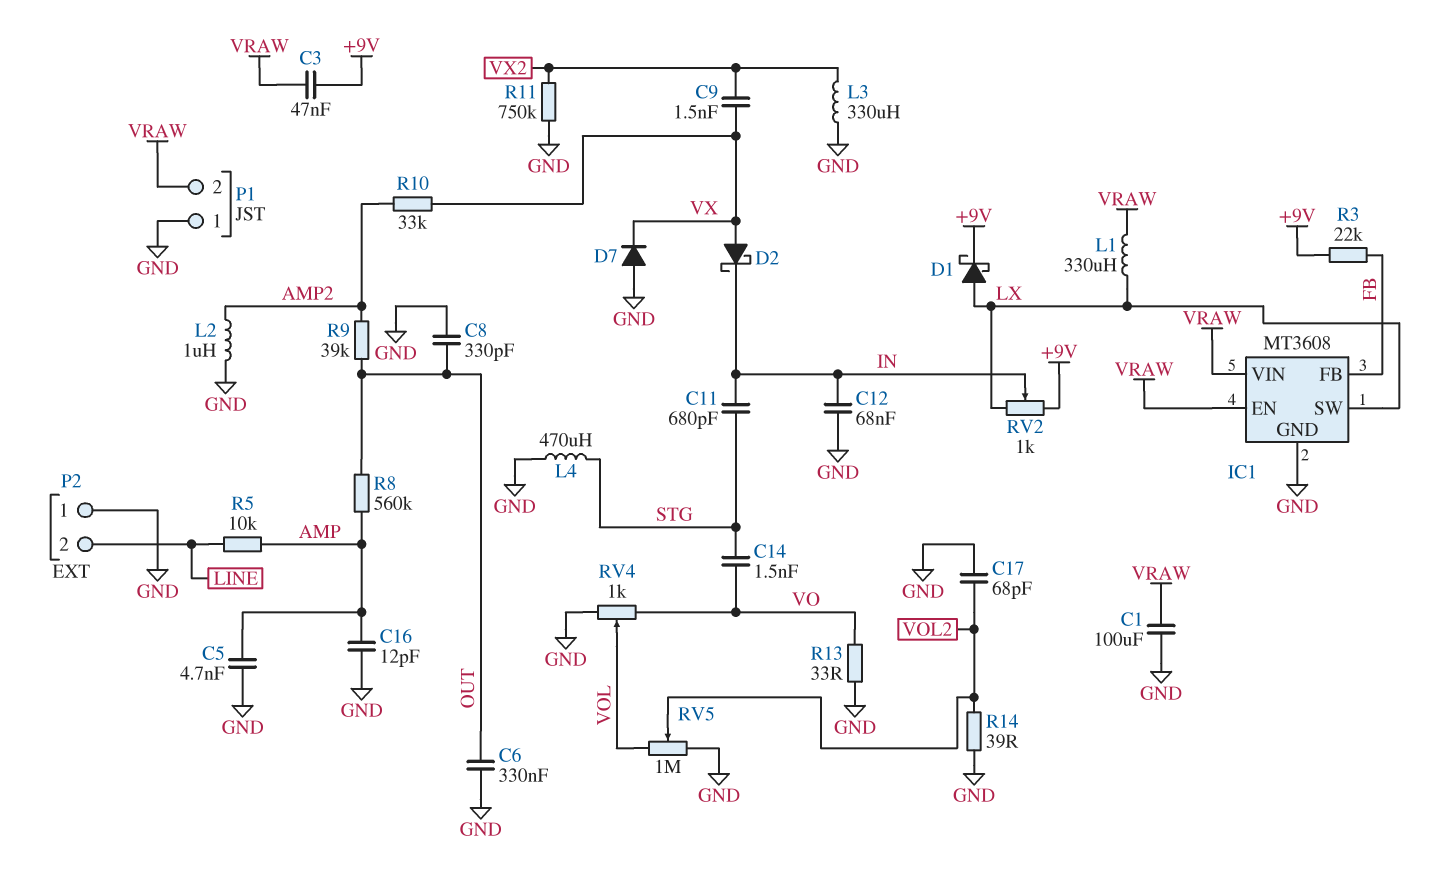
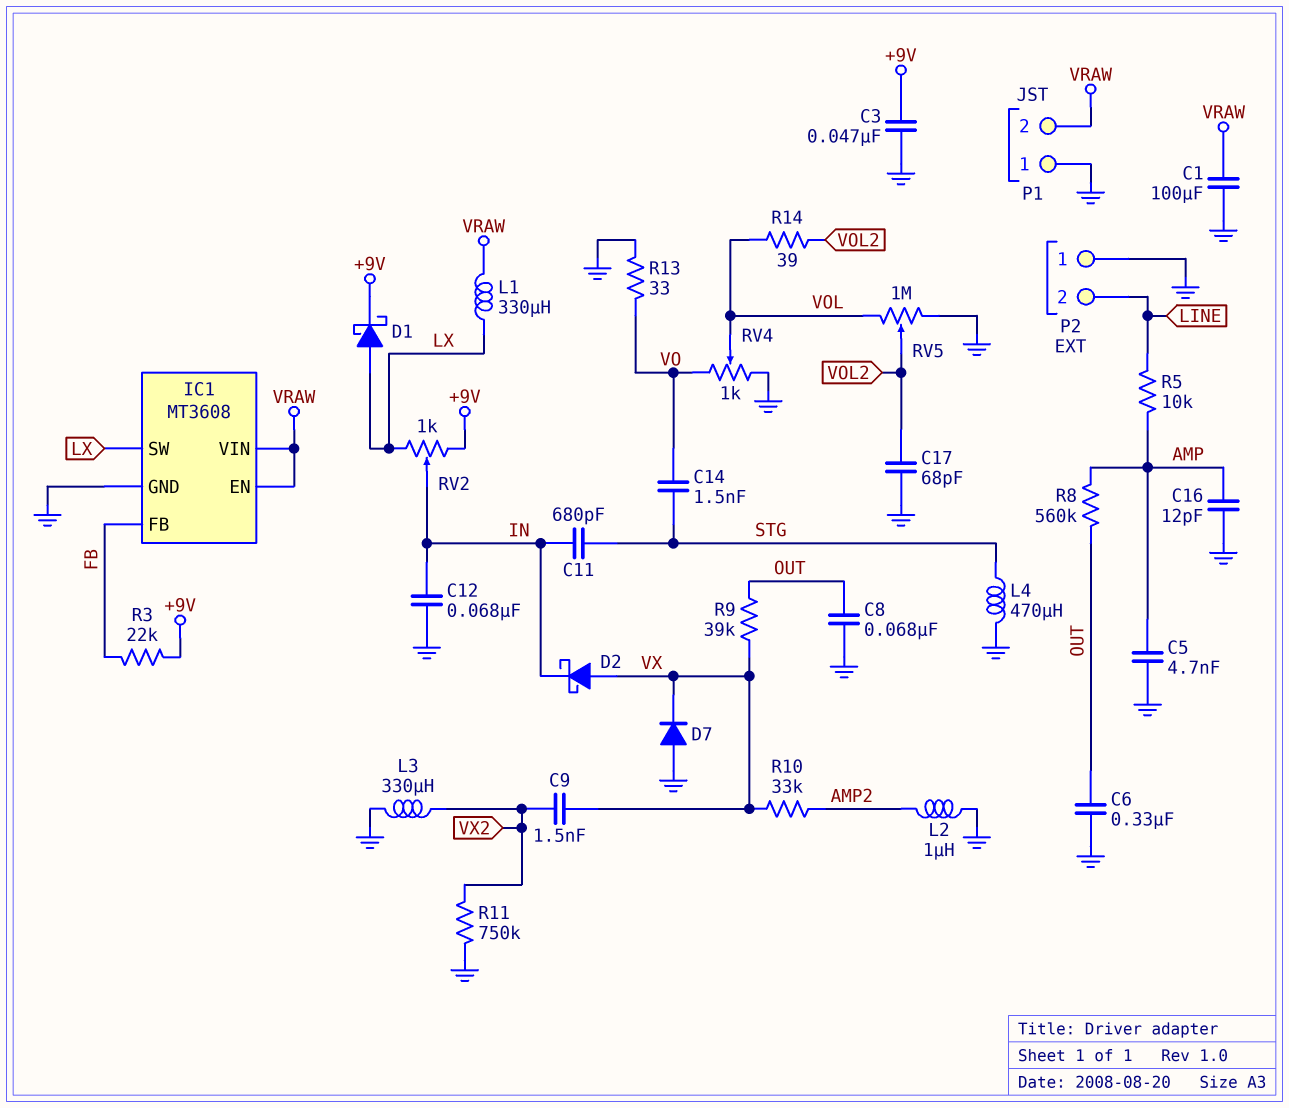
C3: 47nF (+9V, VRAW) -> 47nF (+9V, GND)
C8: 330pF (GND, OUT) -> 68nF (GND, OUT)
R9: 39k (AMP2, OUT) -> 39k (OUT, VX)
R14: 39 (GND, VOL2) -> 39 (VOL, VOL2)

